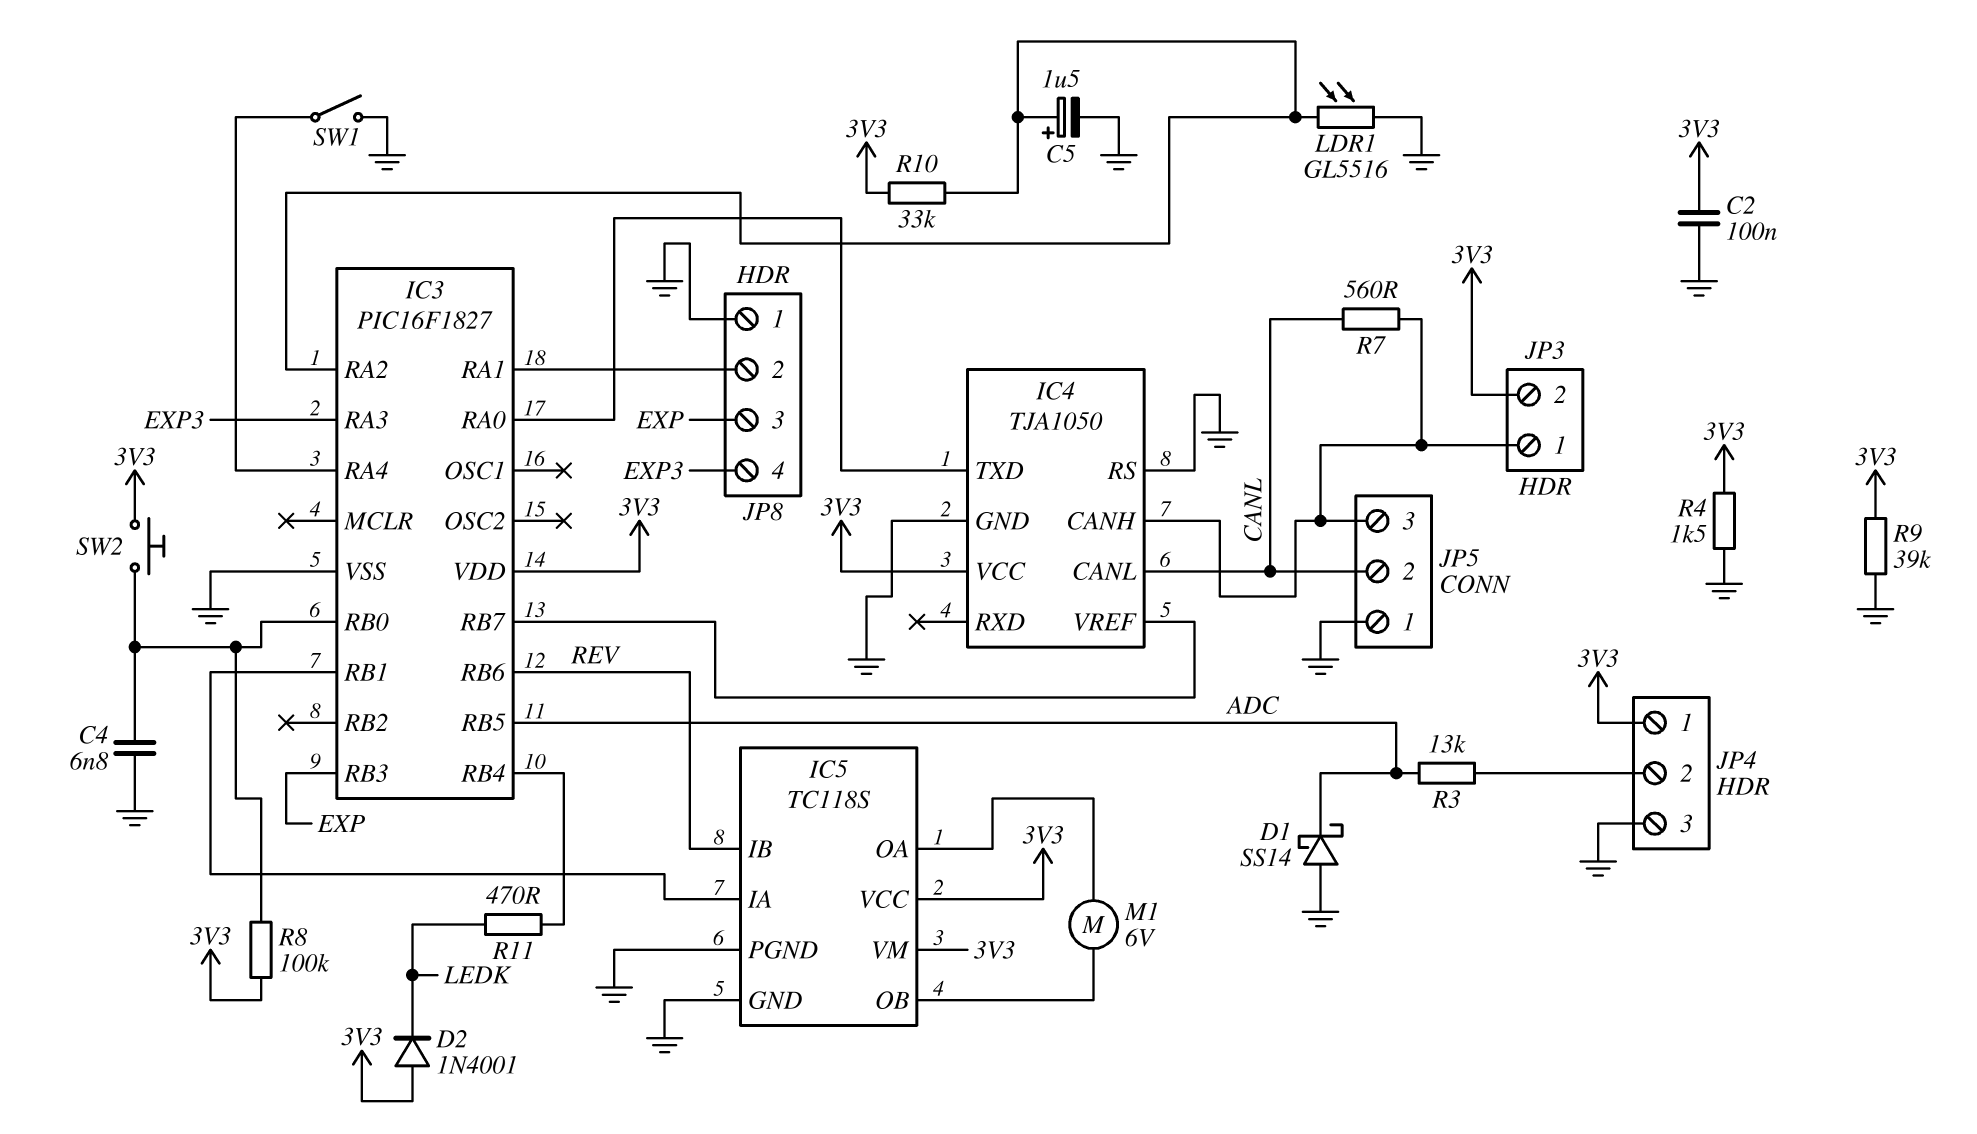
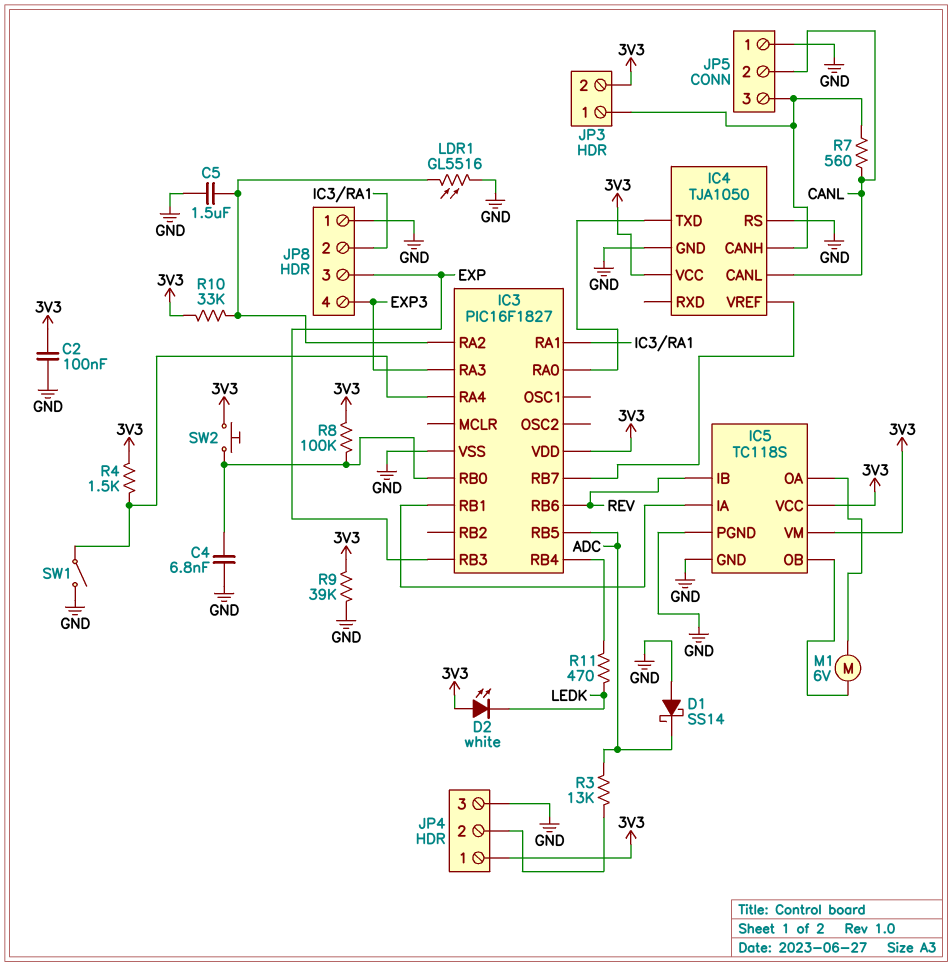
C5: 1.5uF (plus IC3/RA2, minus GND) -> 1.5uF (GND, IC3/RA2)
D2: diode 1N4001 (A 3V3, K LEDK) -> LED white (A 3V3, K LEDK)
R4: 1.5k (3V3, GND) -> 1.5k (3V3, IC3/RA4)

